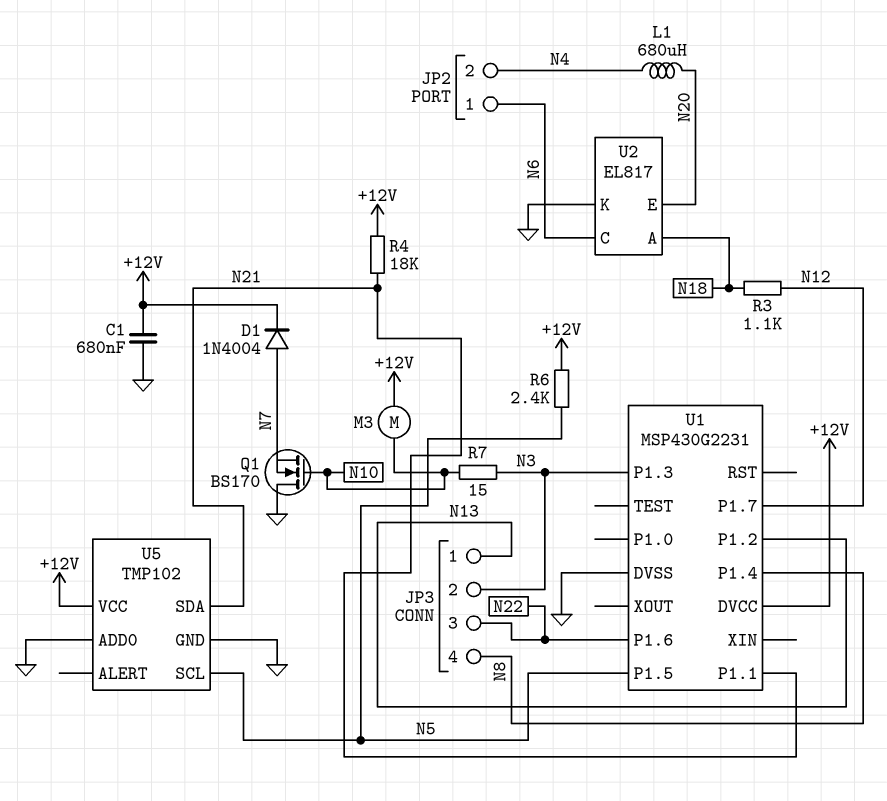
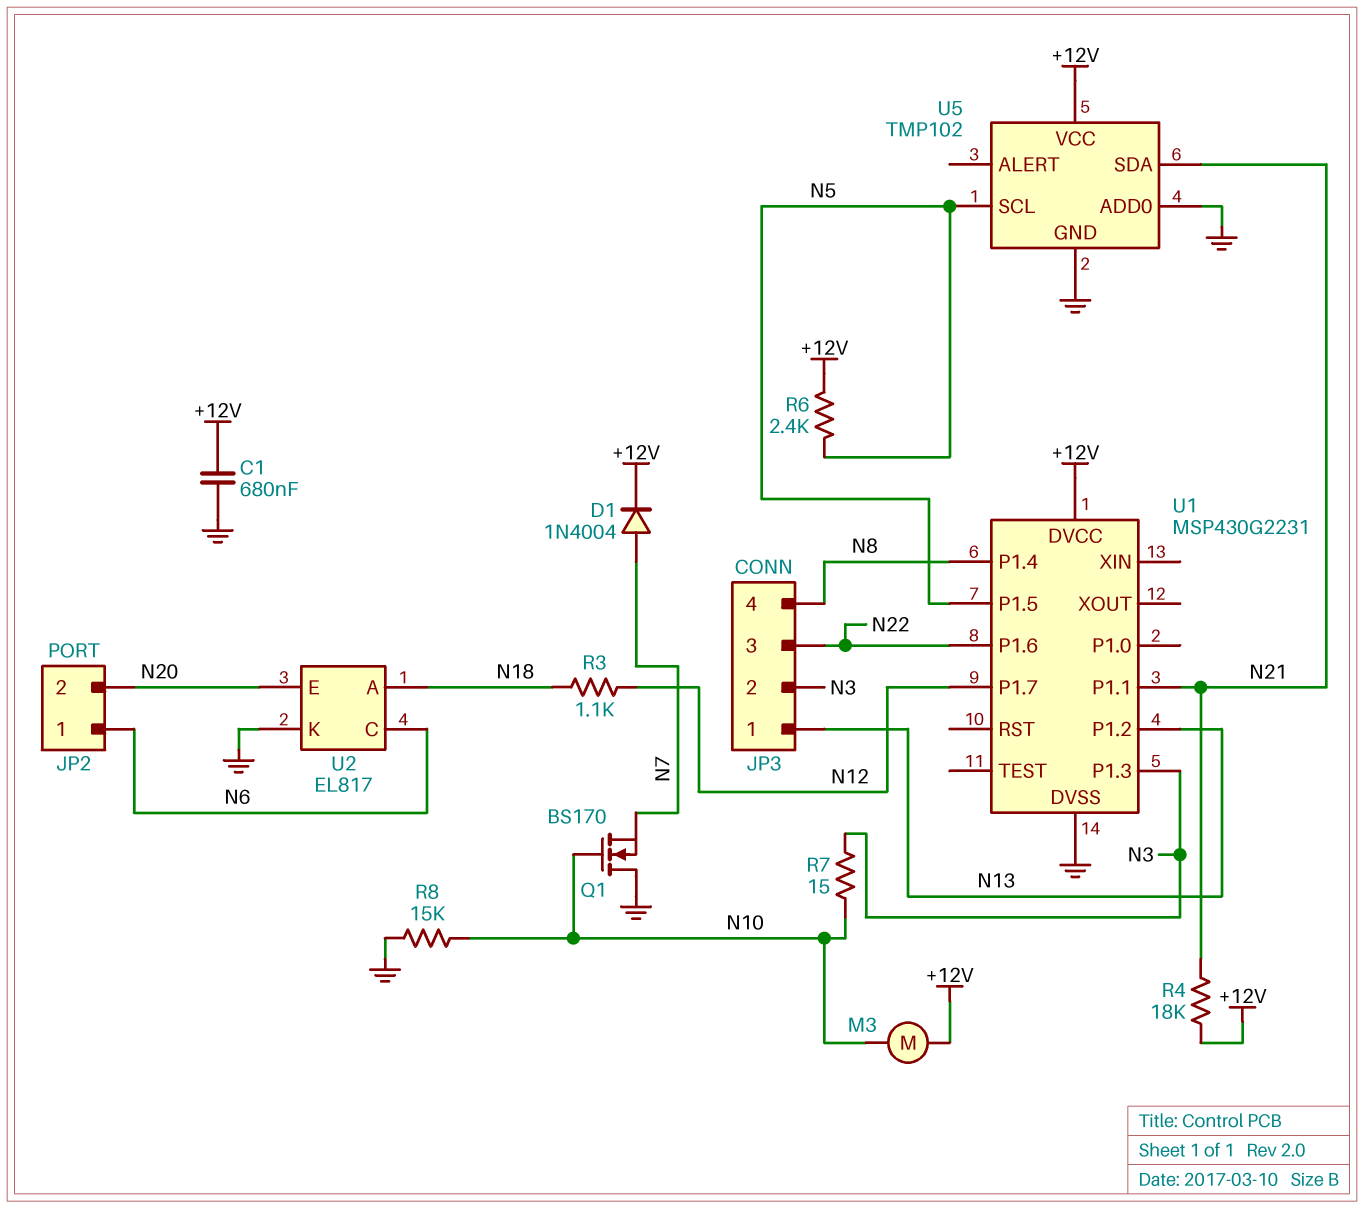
JP2 pin 2: N4 -> N20
L1: 680uH (N4, N20) -> none
R8: none -> 15k (GND, N10)

